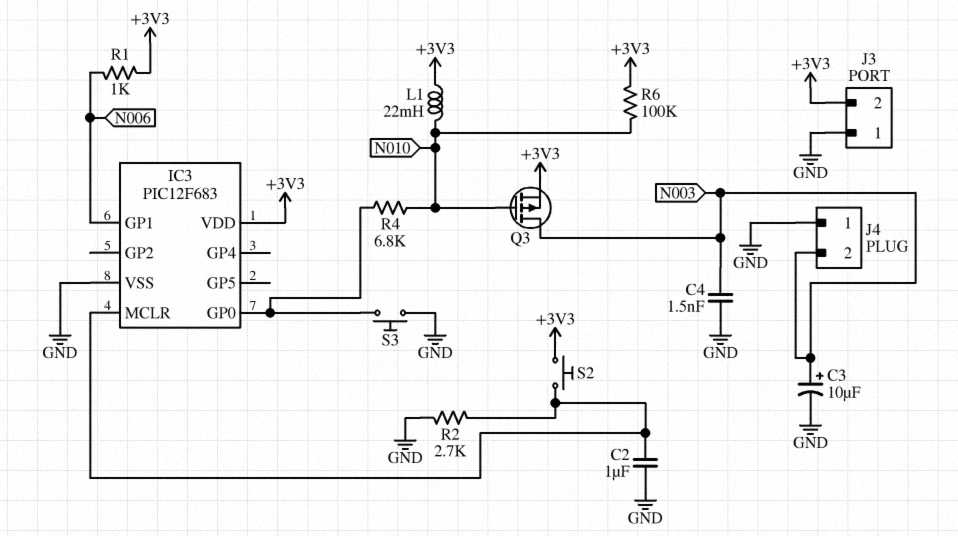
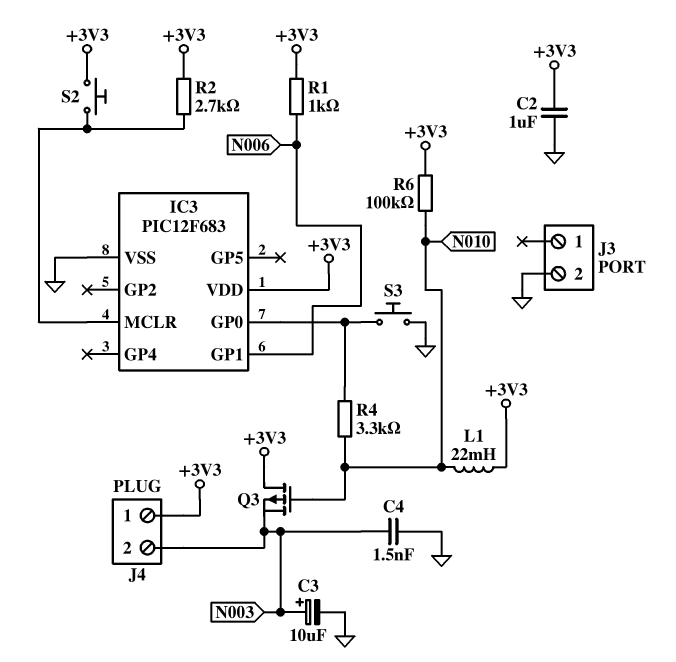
C2: 1uF (GND, IC3/MCLR) -> 1uF (+3V3, GND)
J3 pin 1: GND -> none
J3 pin 2: +3V3 -> GND
J4 pin 1: GND -> +3V3
Q3: PMOS (G N010, D N003, S +3V3) -> PMOS (G N010, D +3V3, S N003)
R2: 2.7k (GND, IC3/MCLR) -> 2.7k (+3V3, IC3/MCLR)
R4: 6.8k (IC3/GP0, N010) -> 3.3k (IC3/GP0, N010)

